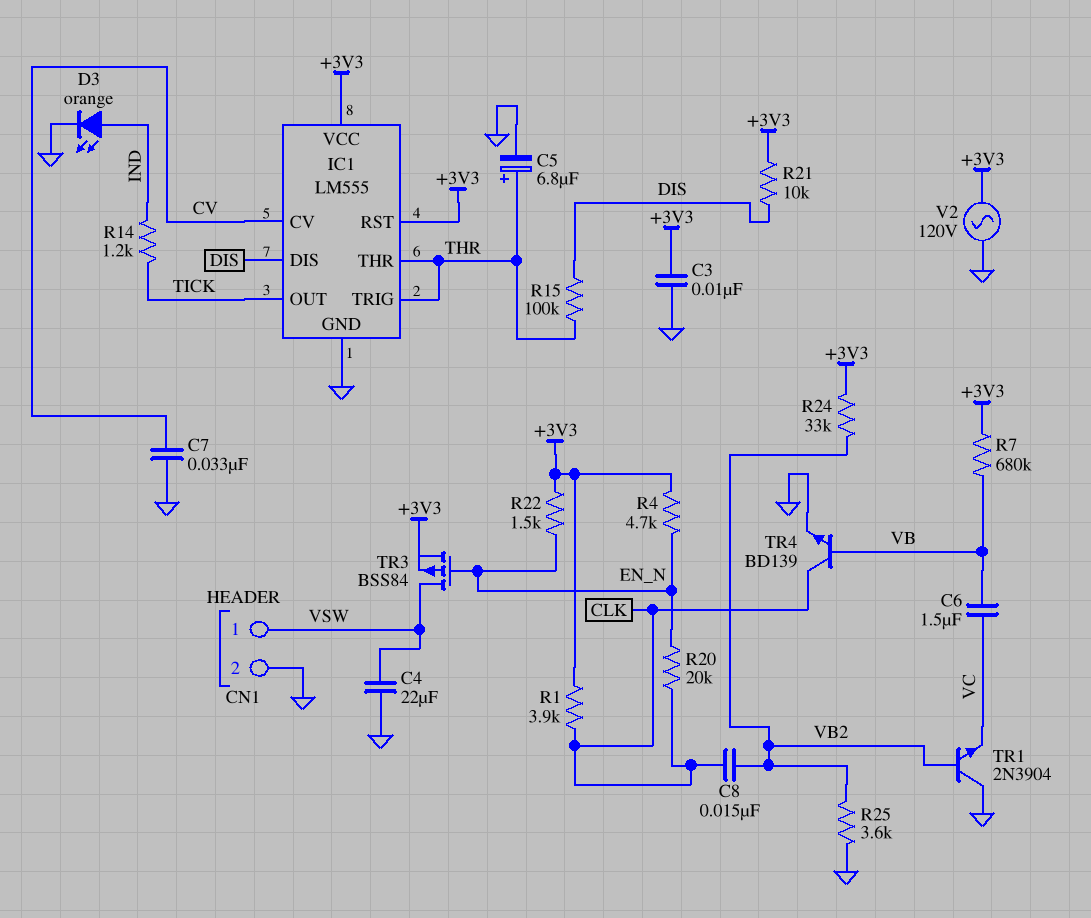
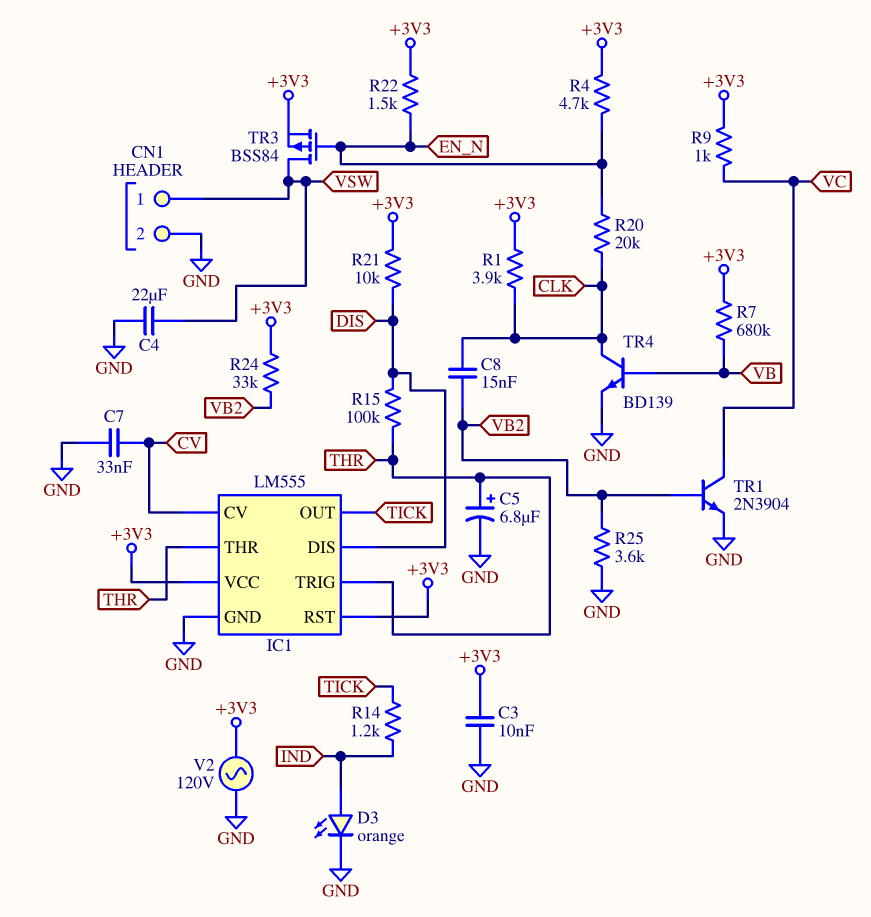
C6: 1.5uF (VB, VC) -> none
R9: none -> 1k (+3V3, VC)
TR1: NPN 2N3904 (B VB2, C GND, E VC) -> NPN 2N3904 (B VB2, C VC, E GND)

